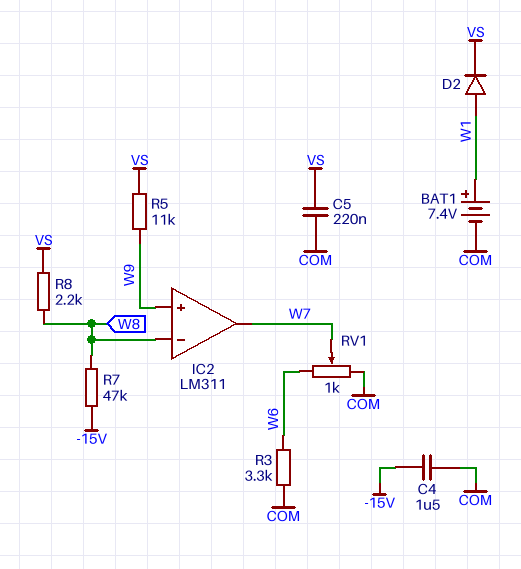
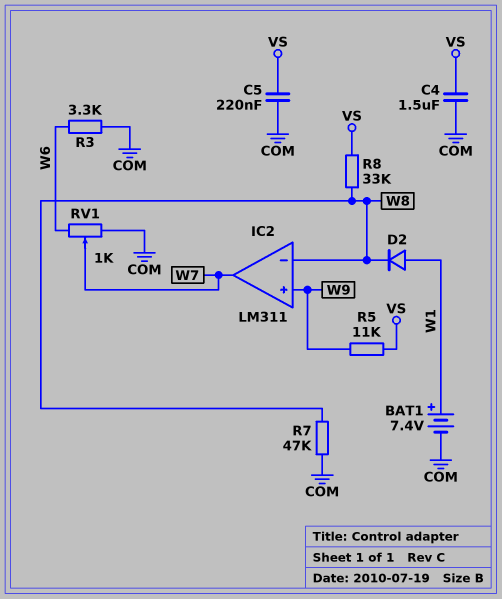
C4: 1.5uF (-15V, COM) -> 1.5uF (COM, VS)
D2: diode (A W1, K VS) -> diode (A W1, K W8)
R7: 47k (-15V, W8) -> 47k (COM, W8)
R8: 2.2k (VS, W8) -> 33k (VS, W8)

